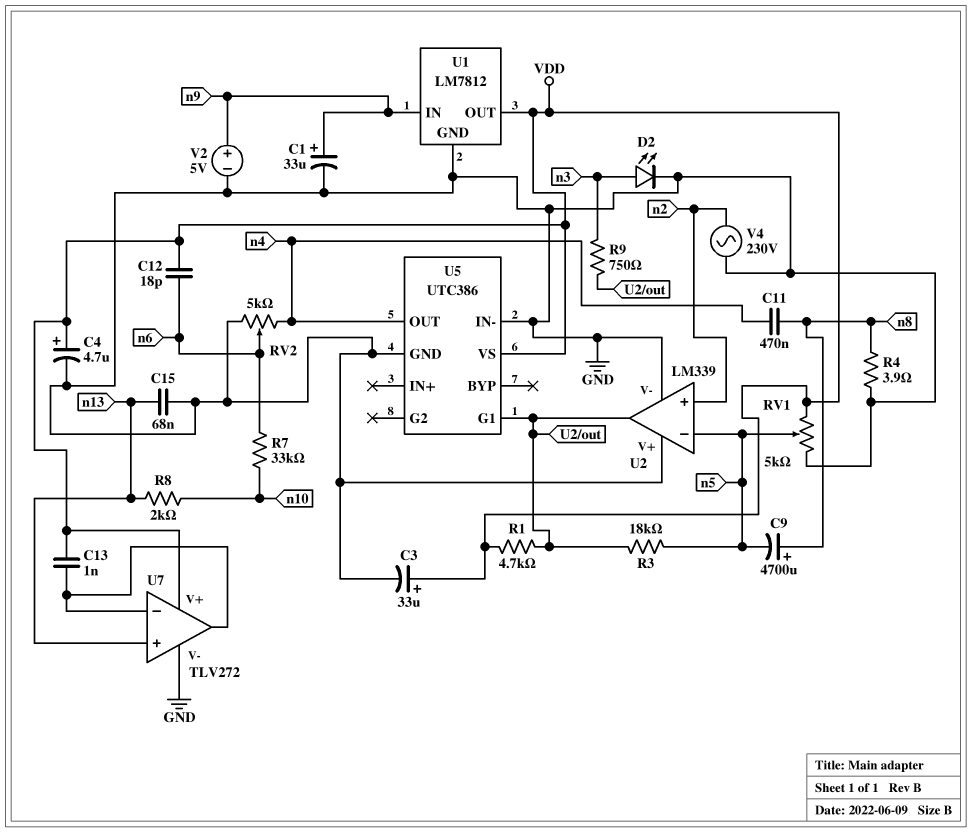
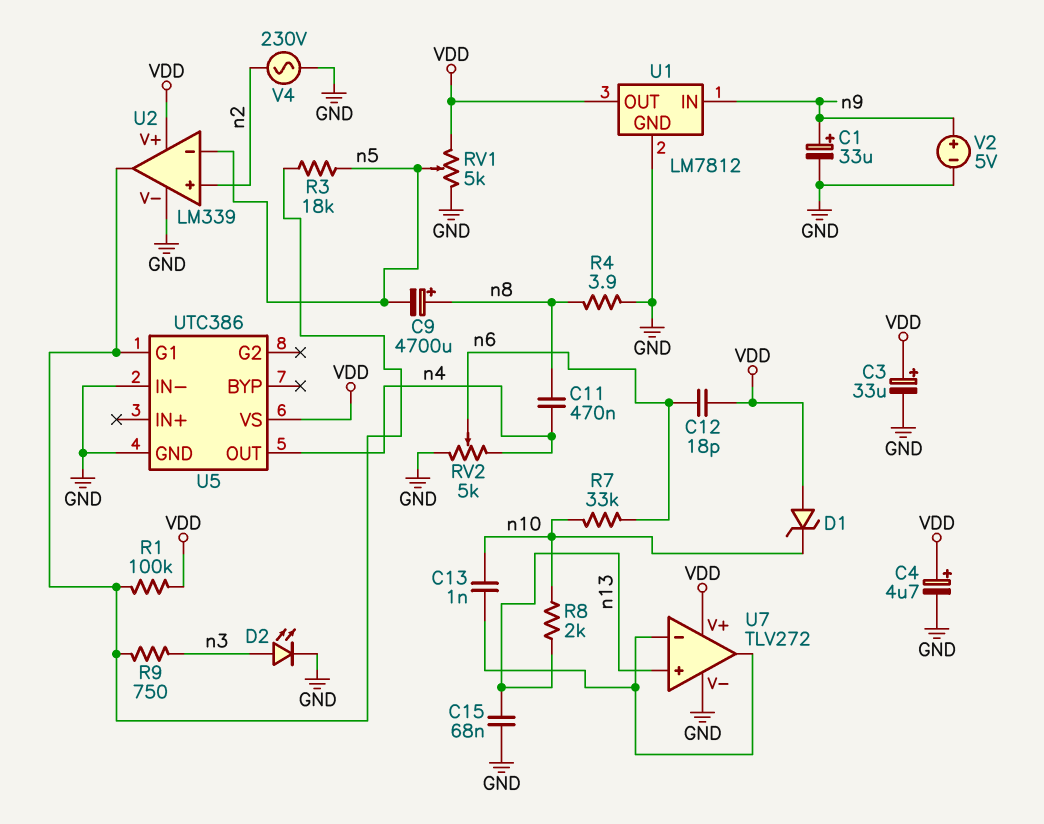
C13: 1nF (U7/in-, VDD) -> 1nF (U7/in-, n10)
D1: none -> zener (A VDD, K n10)
R1: 4.7k (U2/out, VDD) -> 100k (U2/out, VDD)
U2 pin V+: GND -> VDD

